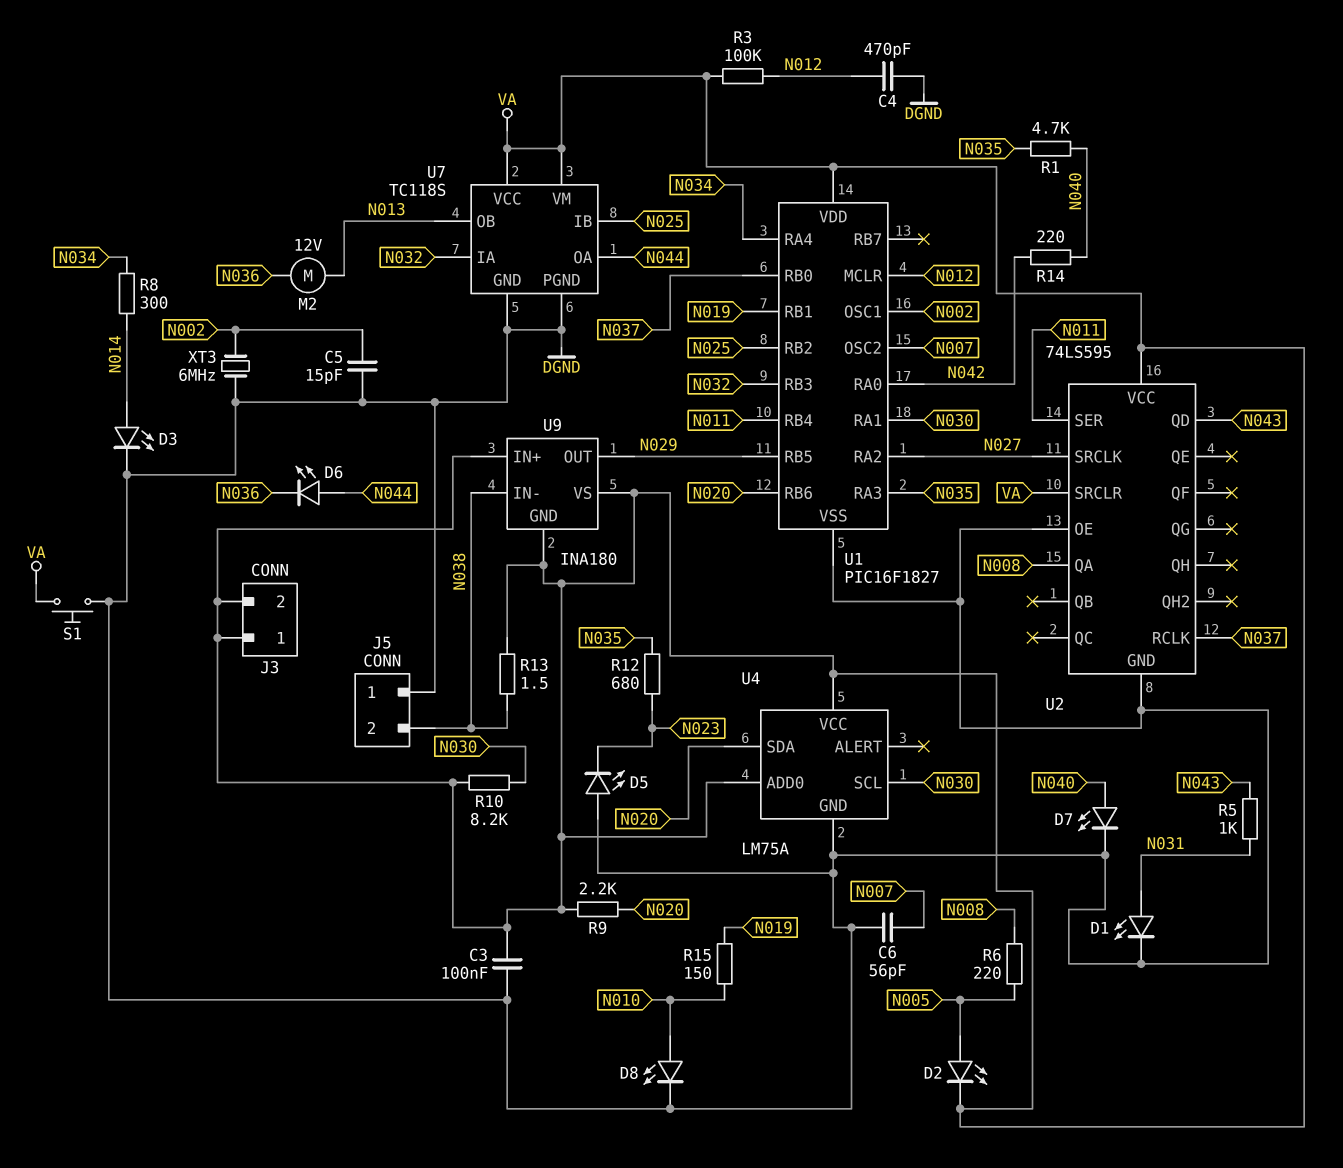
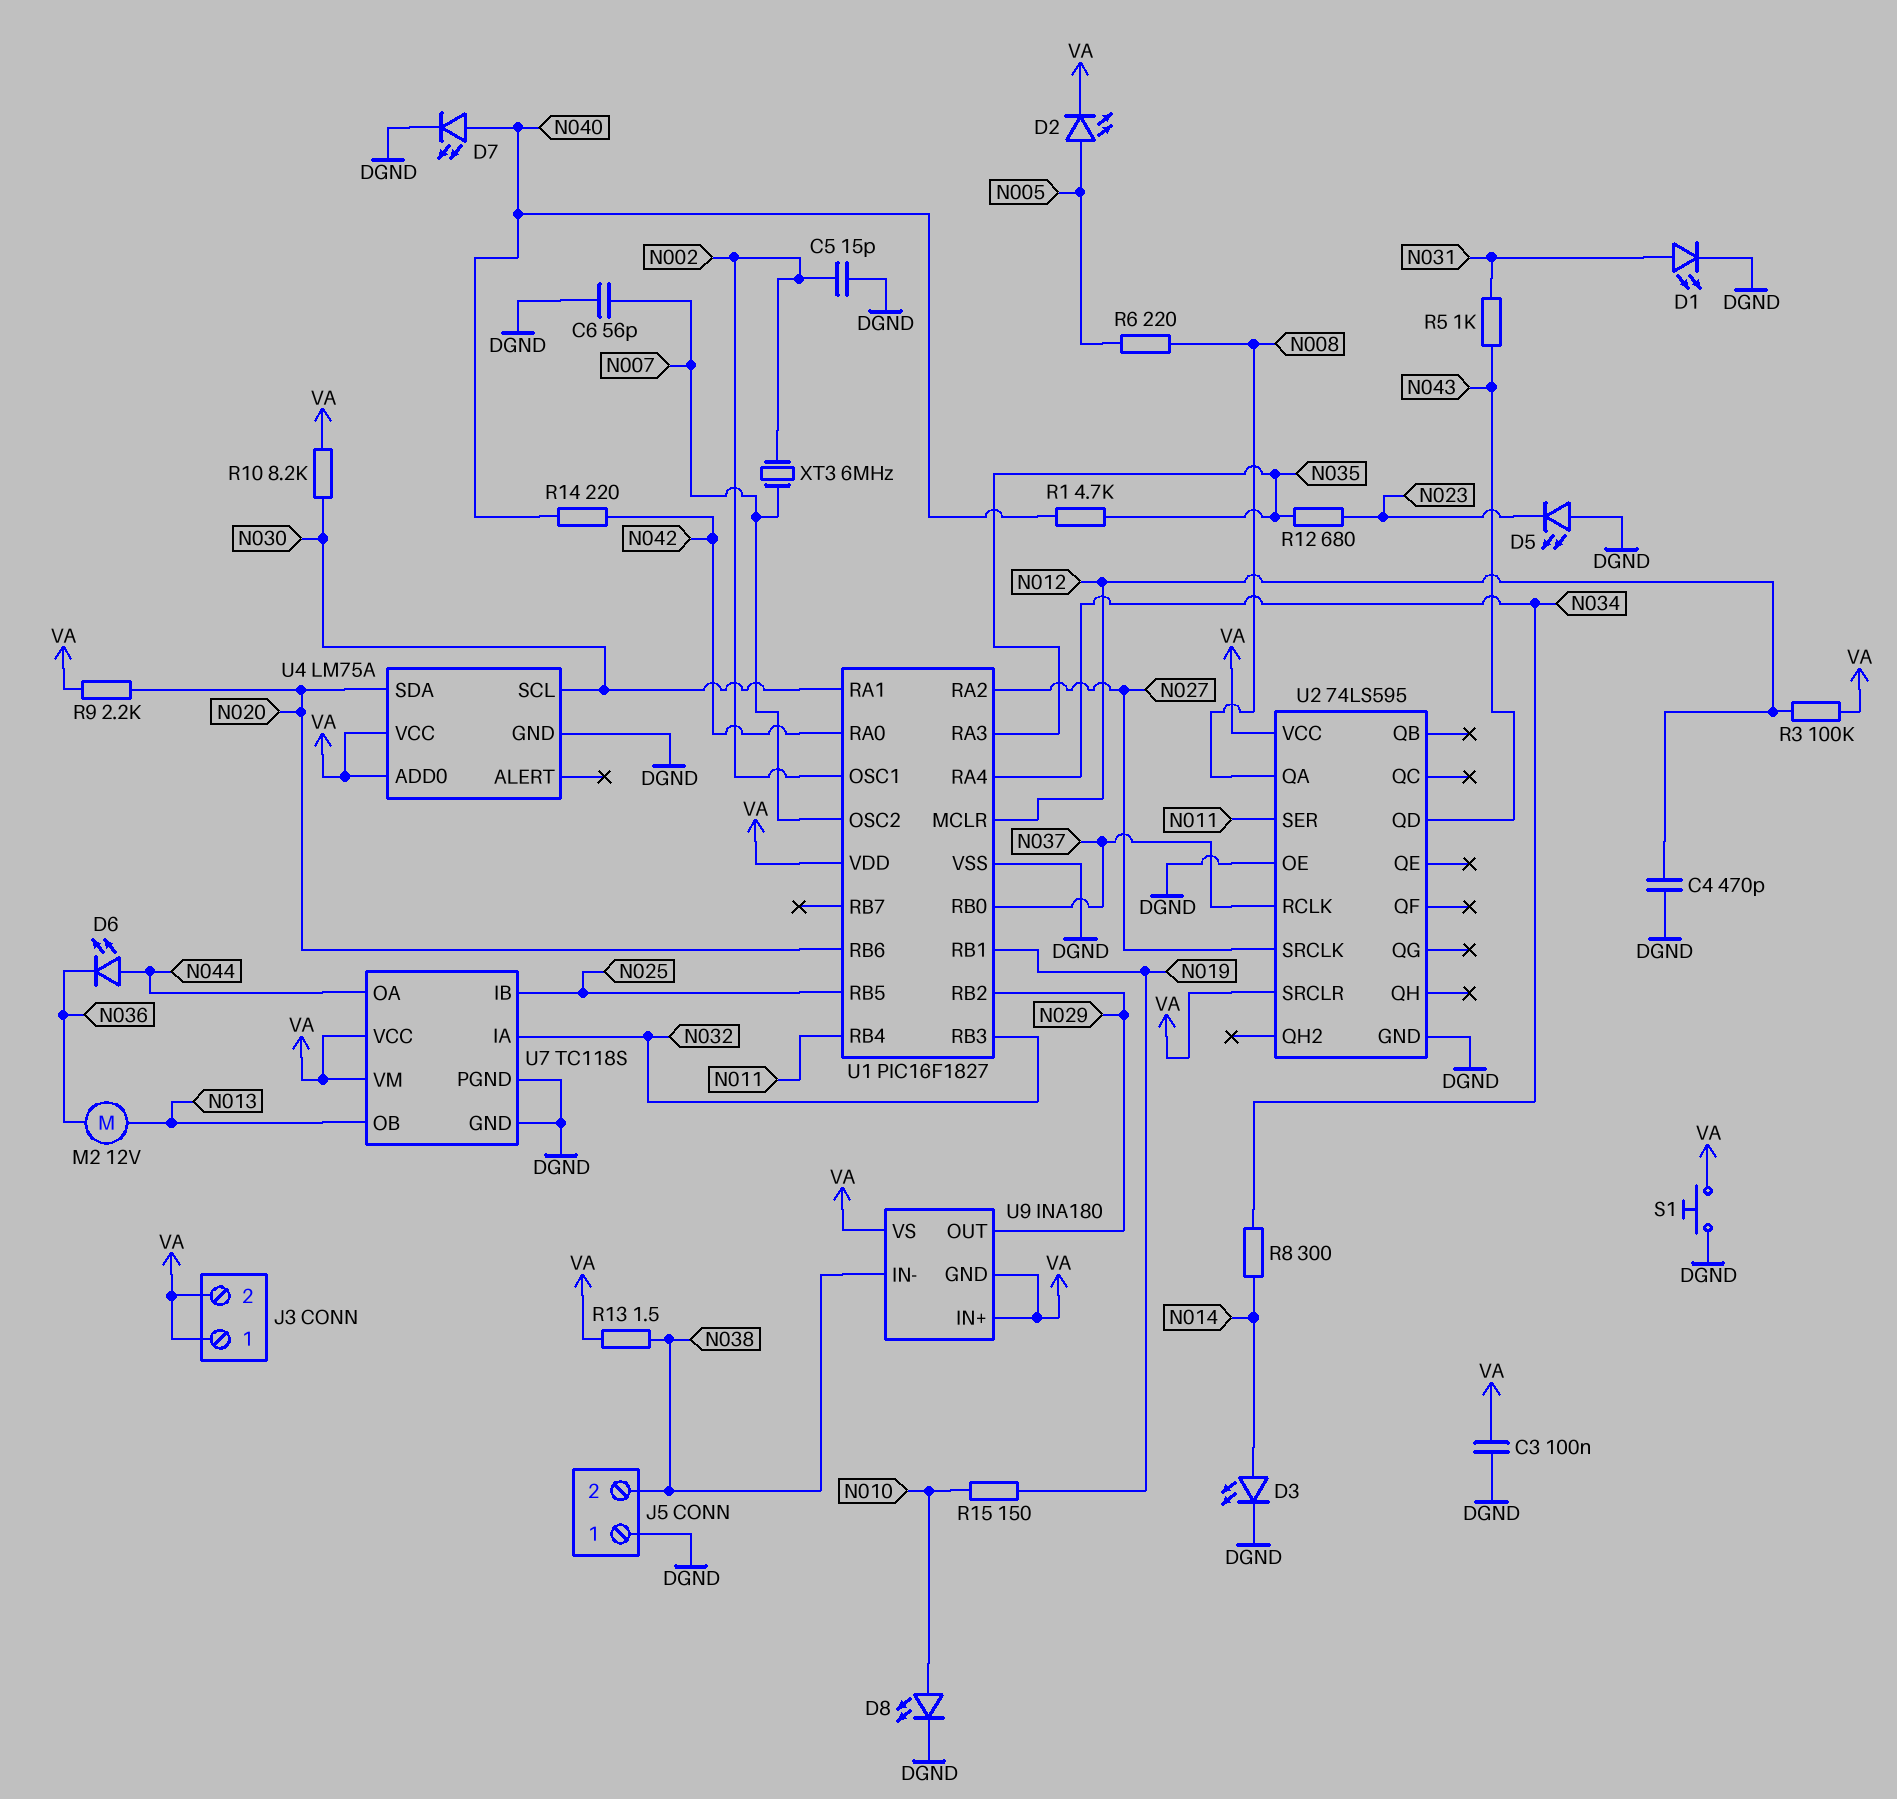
U1 pin RB2: N025 -> N029
U1 pin RB5: N029 -> N025
XT3: 6MHz (DGND, N002) -> 6MHz (N002, N007)

